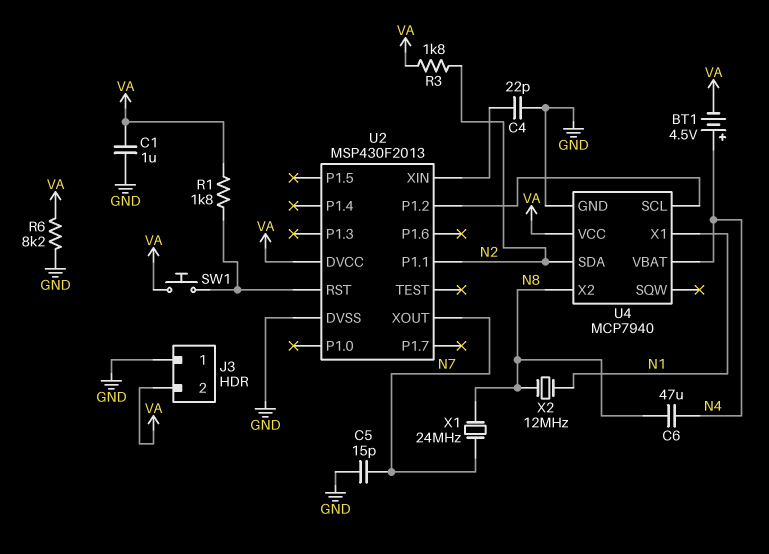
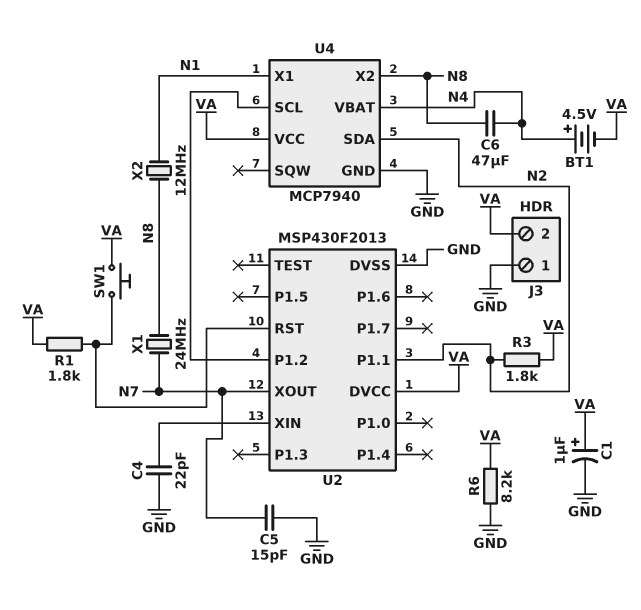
C1: 1uF (GND, VA) -> 1uF (plus VA, minus GND)

